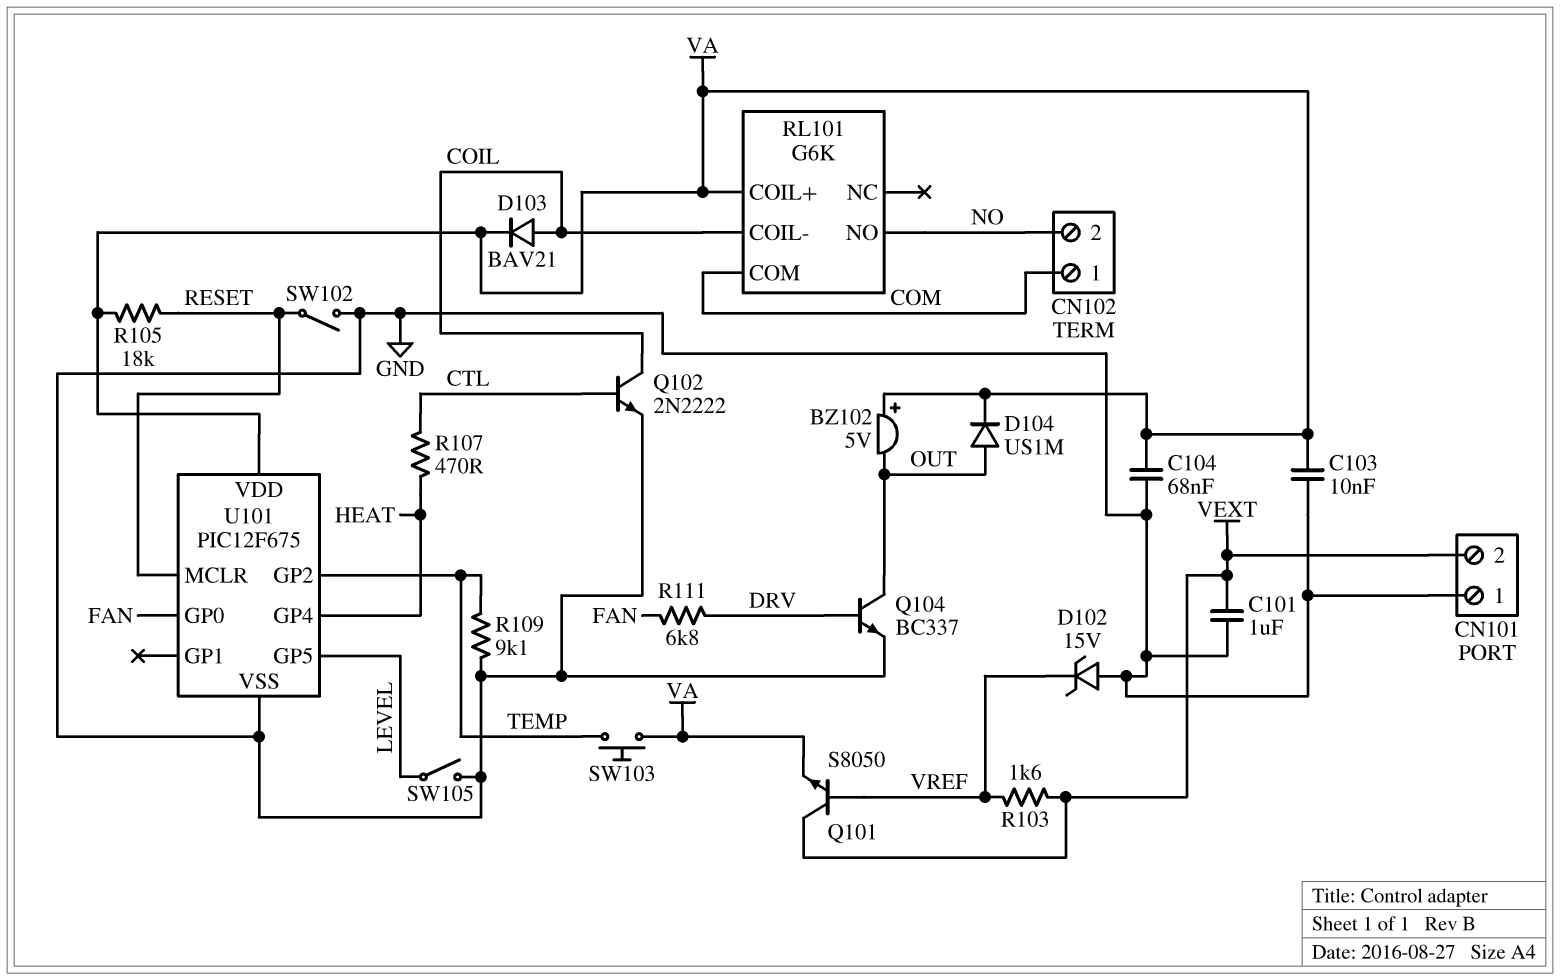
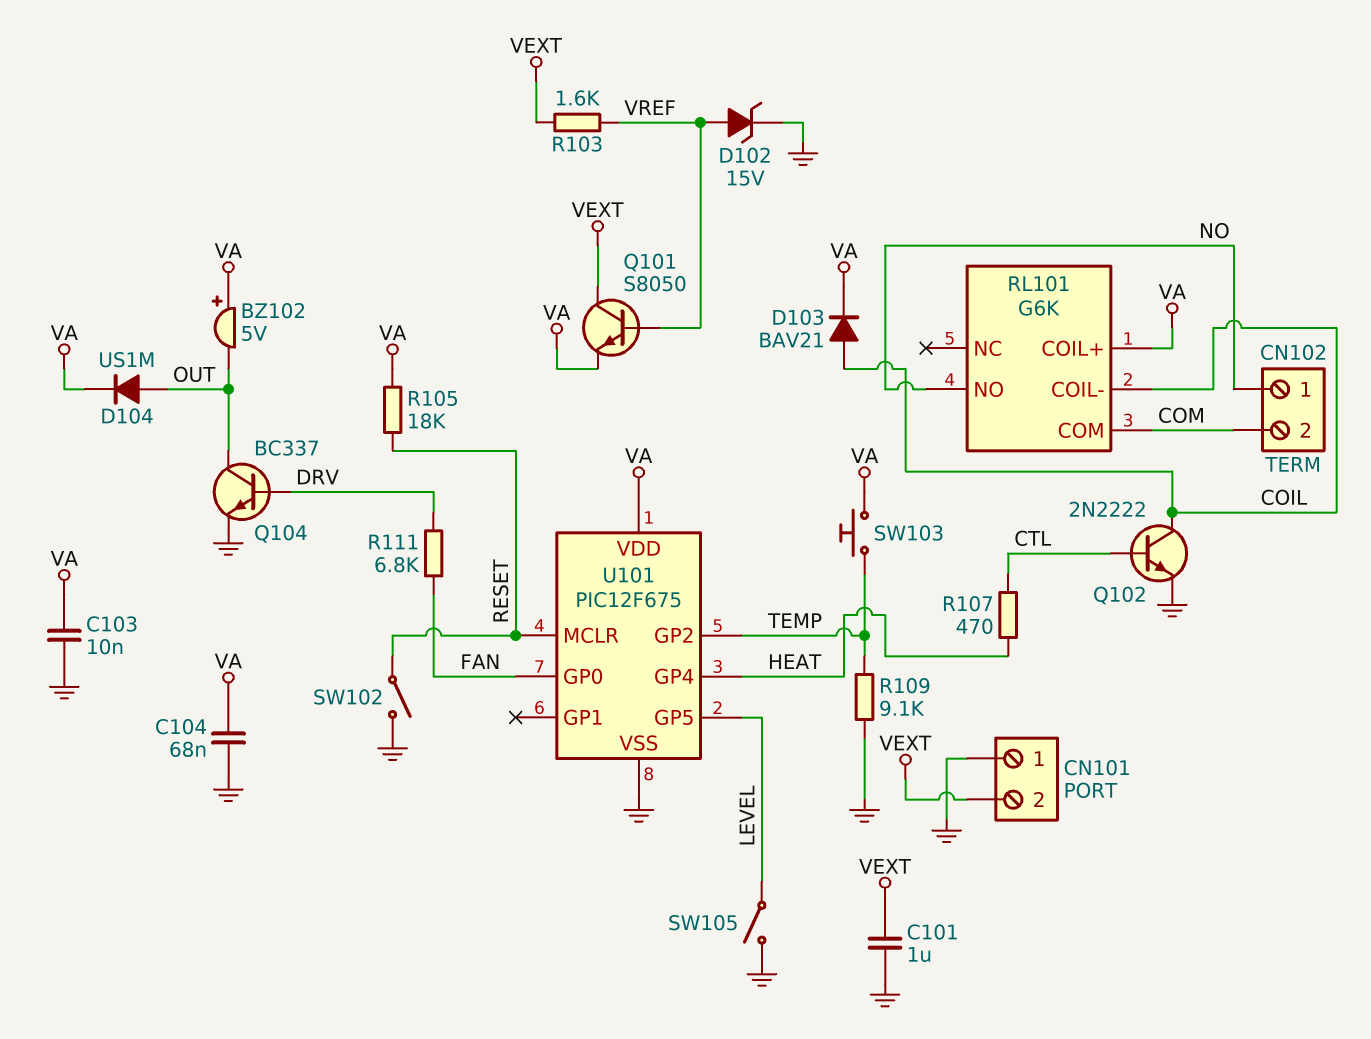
CN102 pin 1: COM -> NO
CN102 pin 2: NO -> COM
D102: zener 15V (A GND, K VREF) -> zener 15V (A VREF, K GND)

